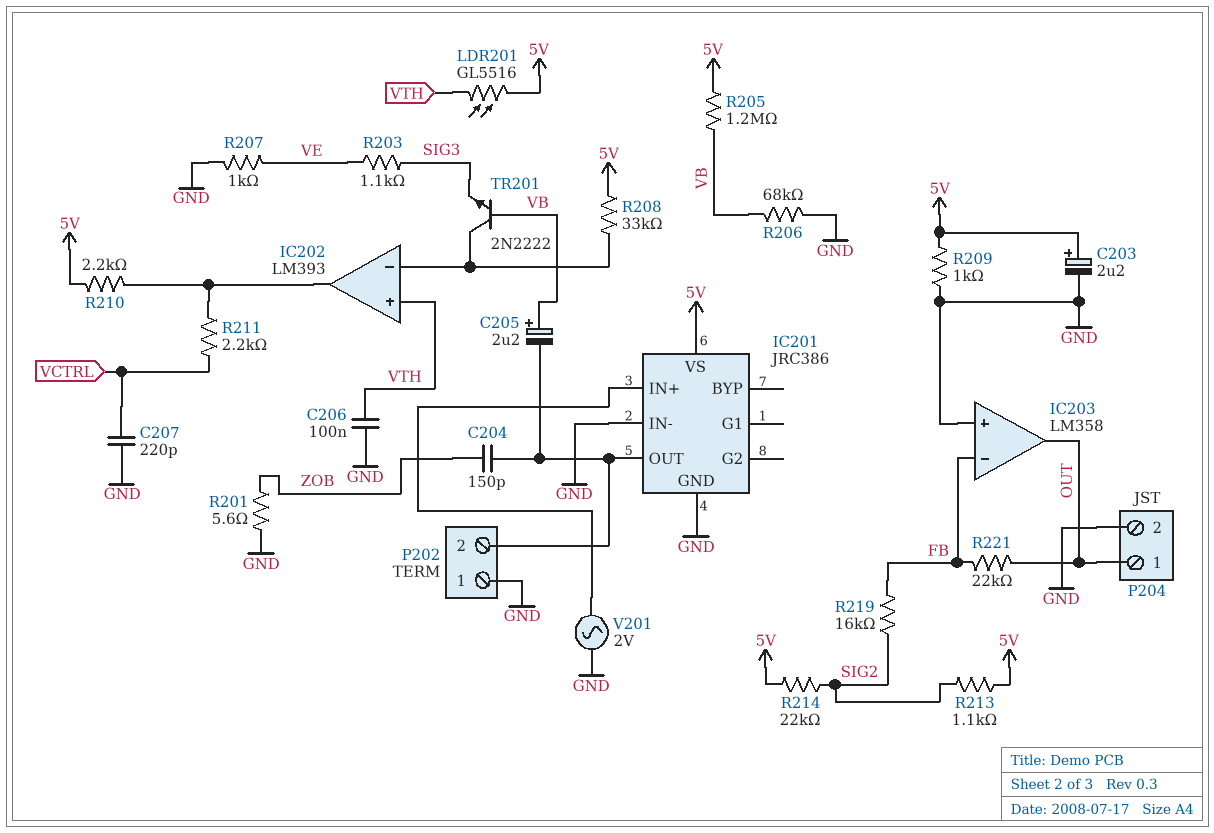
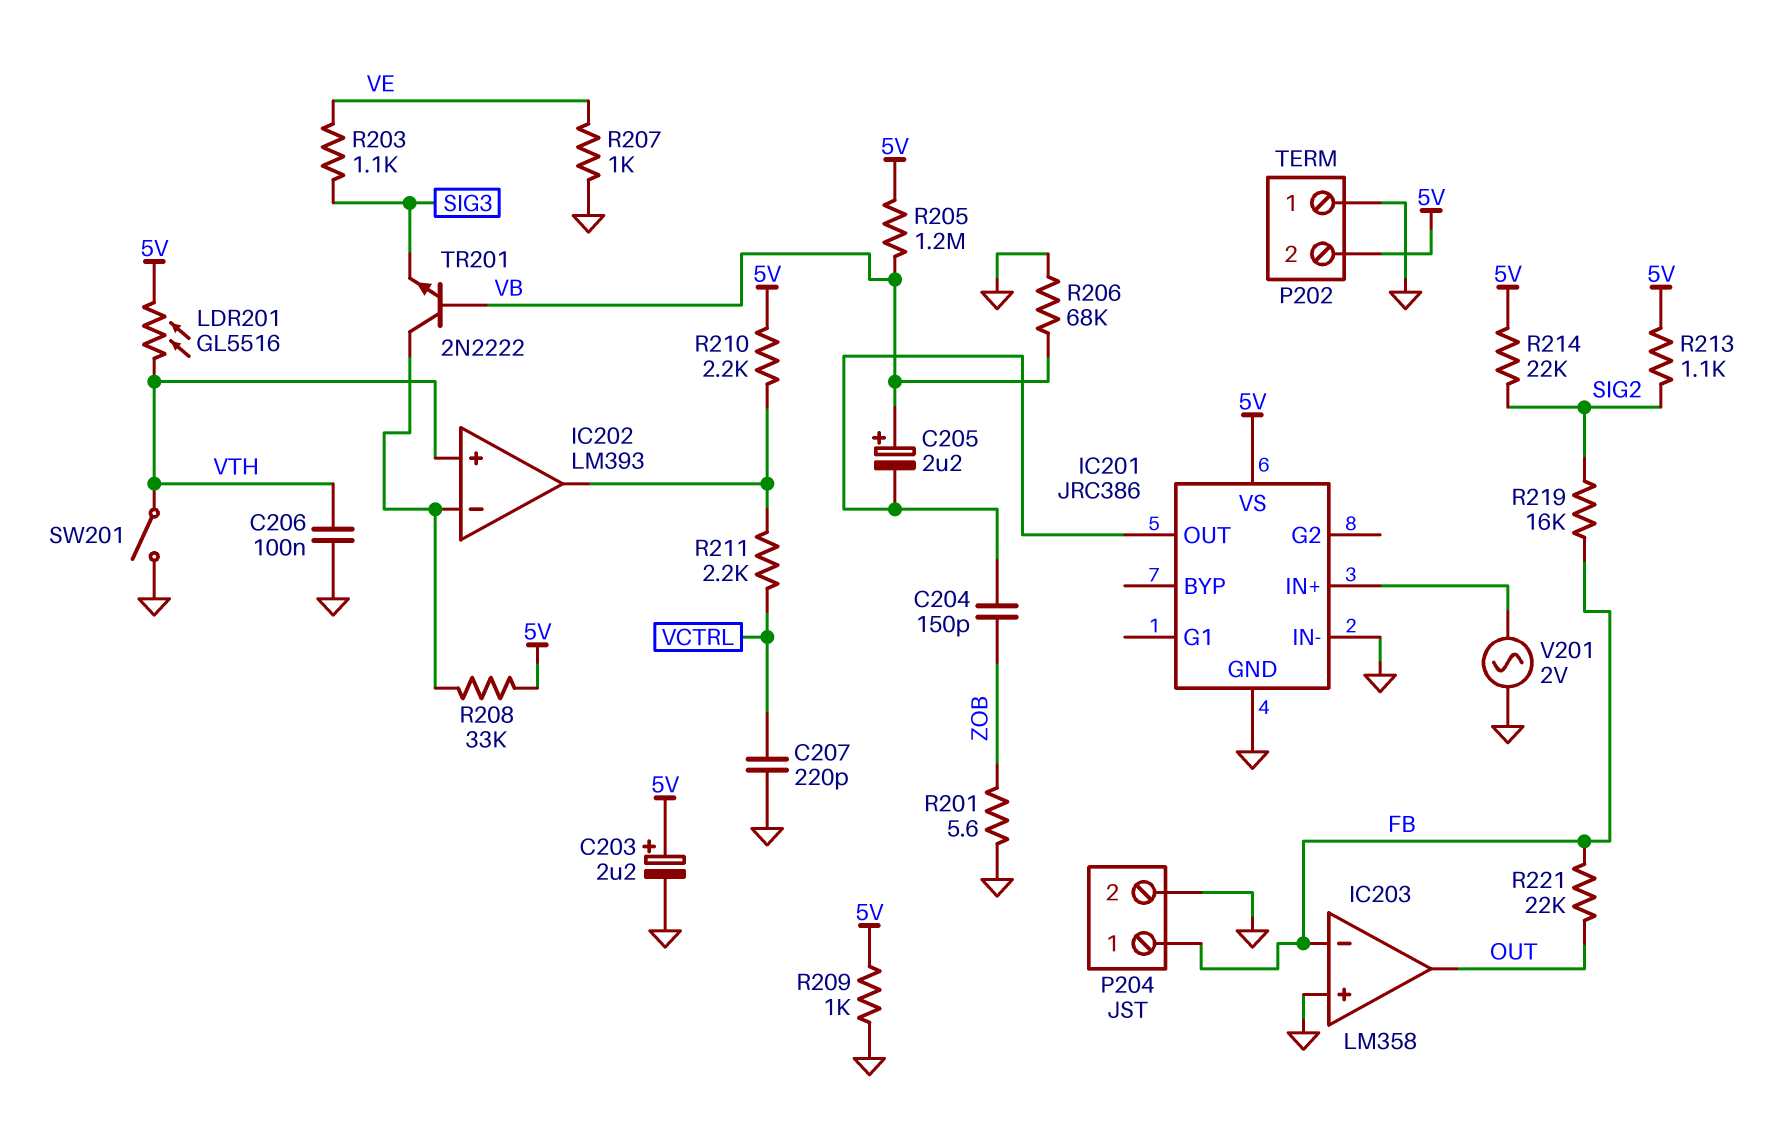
P202 pin 2: IC201/OUT -> 5V
P204 pin 1: OUT -> FB
SW201: none -> switch (GND, VTH)

